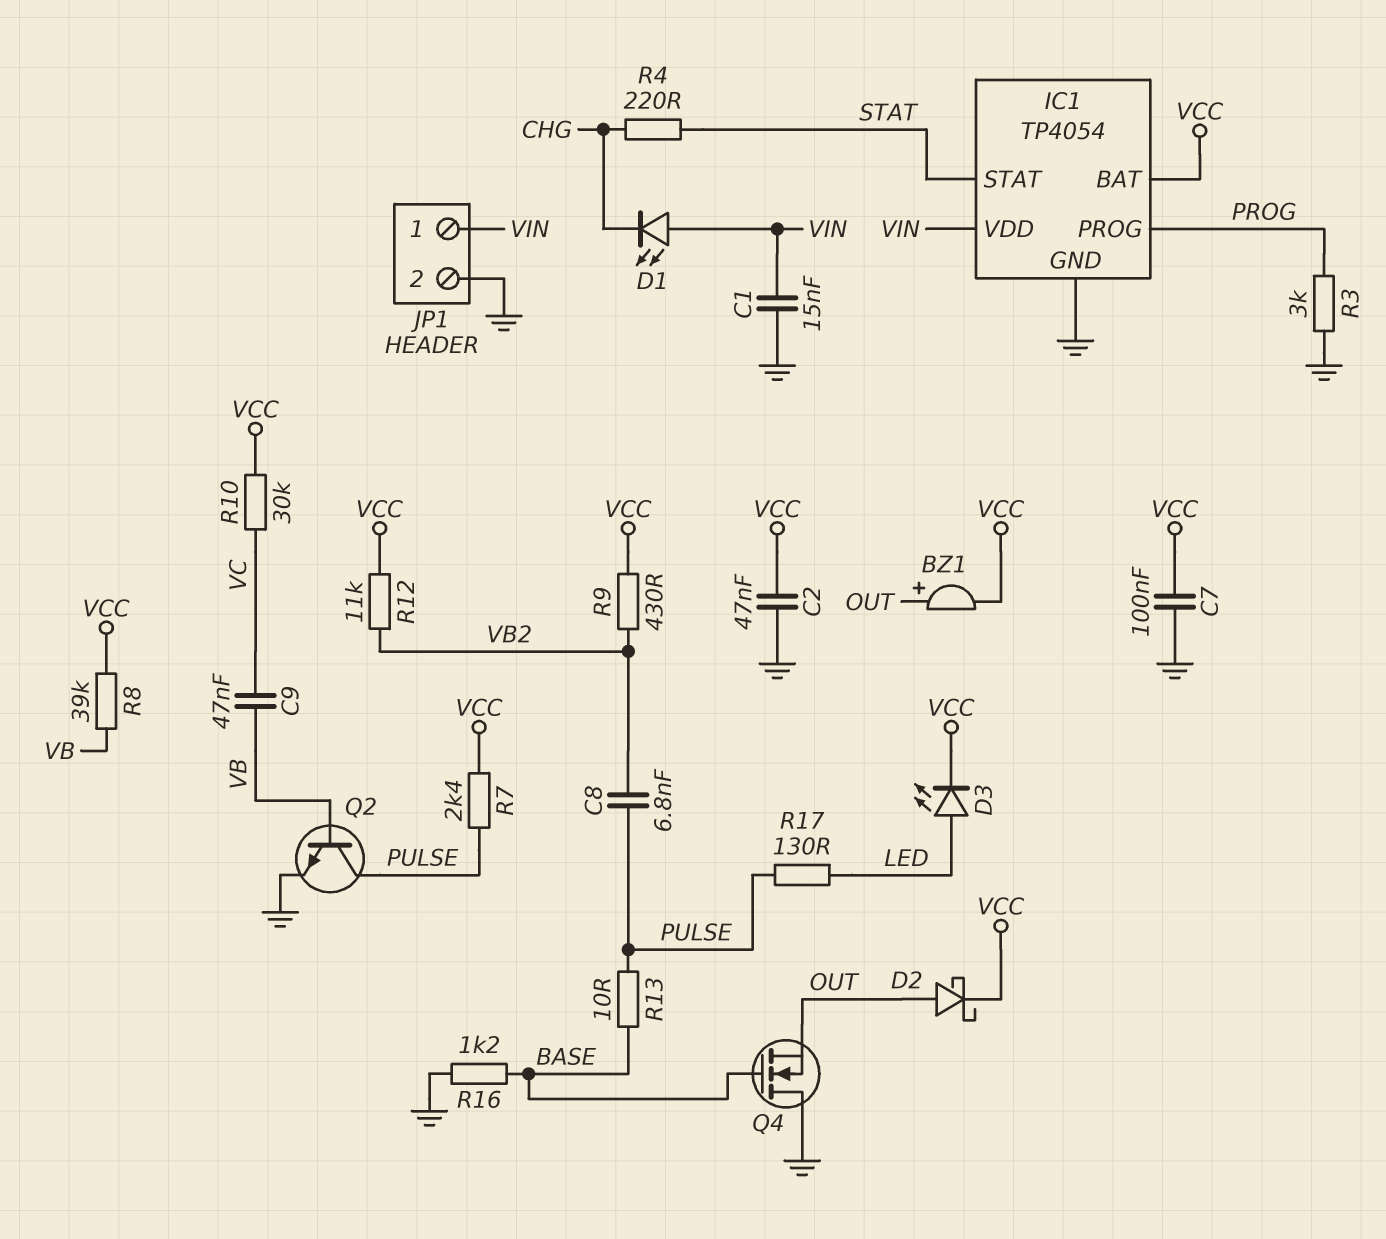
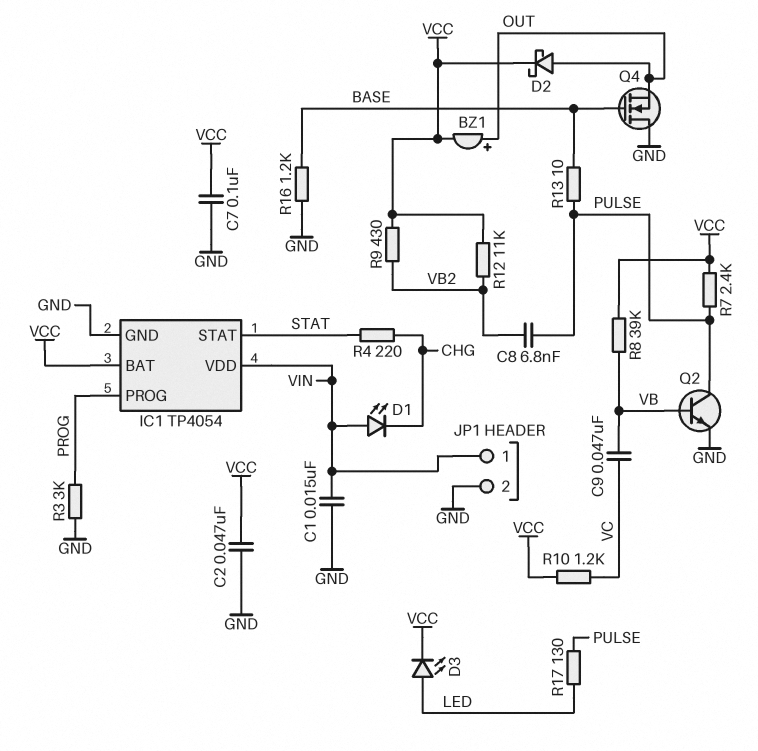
R10: 30k (VC, VCC) -> 1.2k (VC, VCC)

